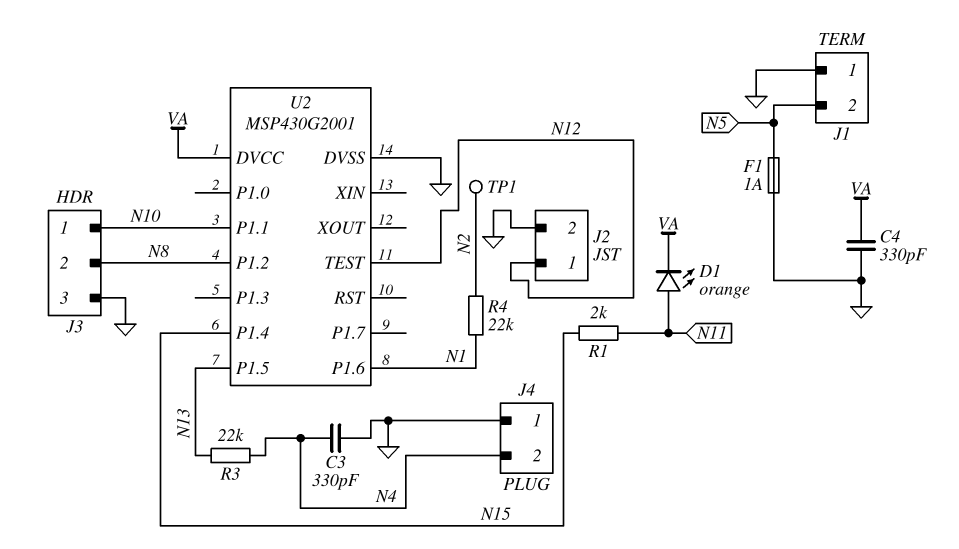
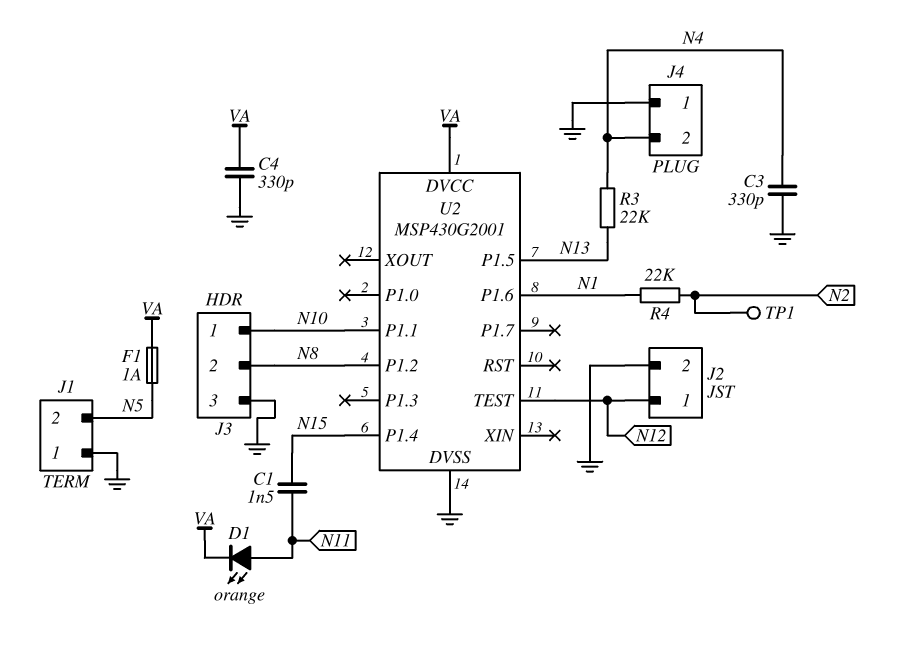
C1: none -> 1.5nF (N11, N15)
F1: 1A (GND, N5) -> 1A (N5, VA)
R1: 2k (N11, N15) -> none

